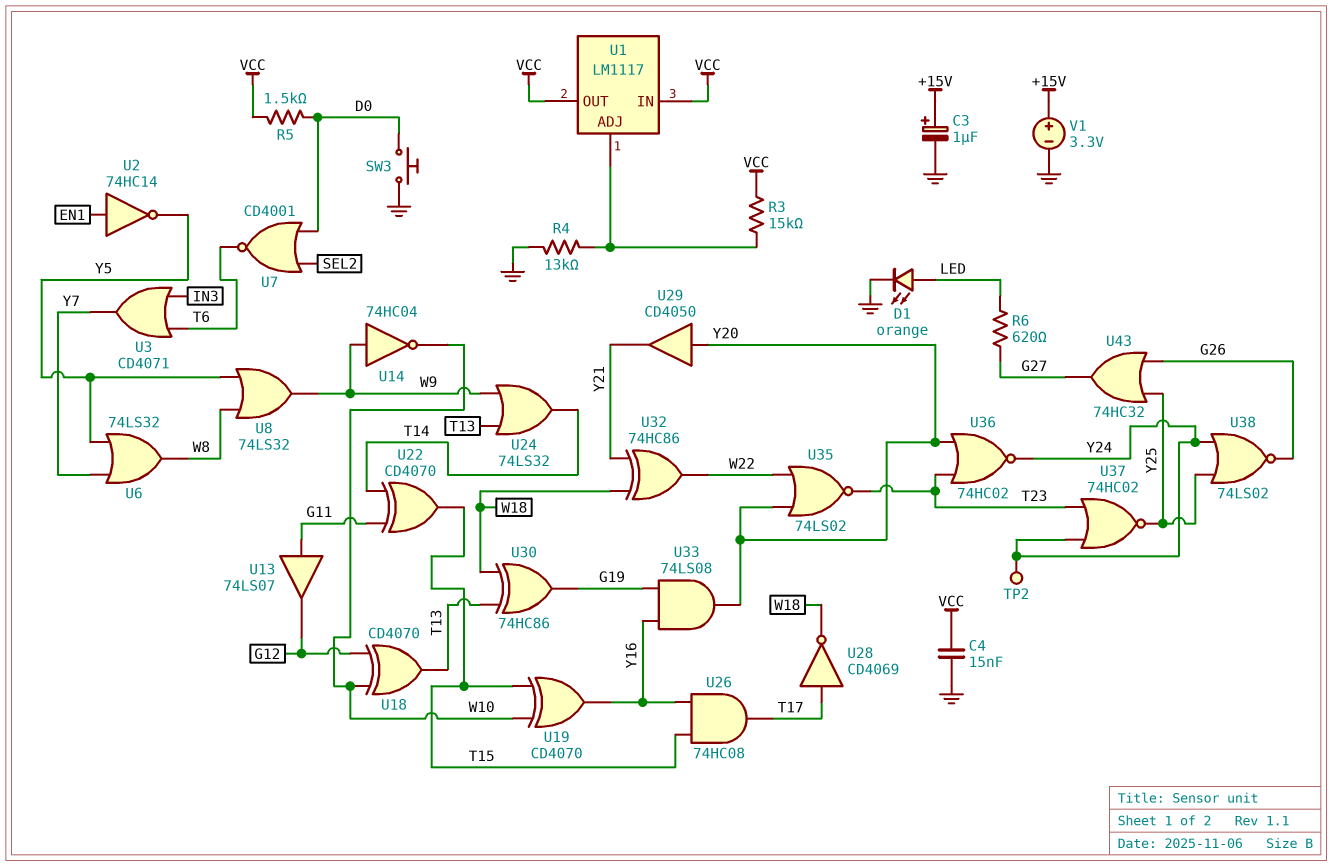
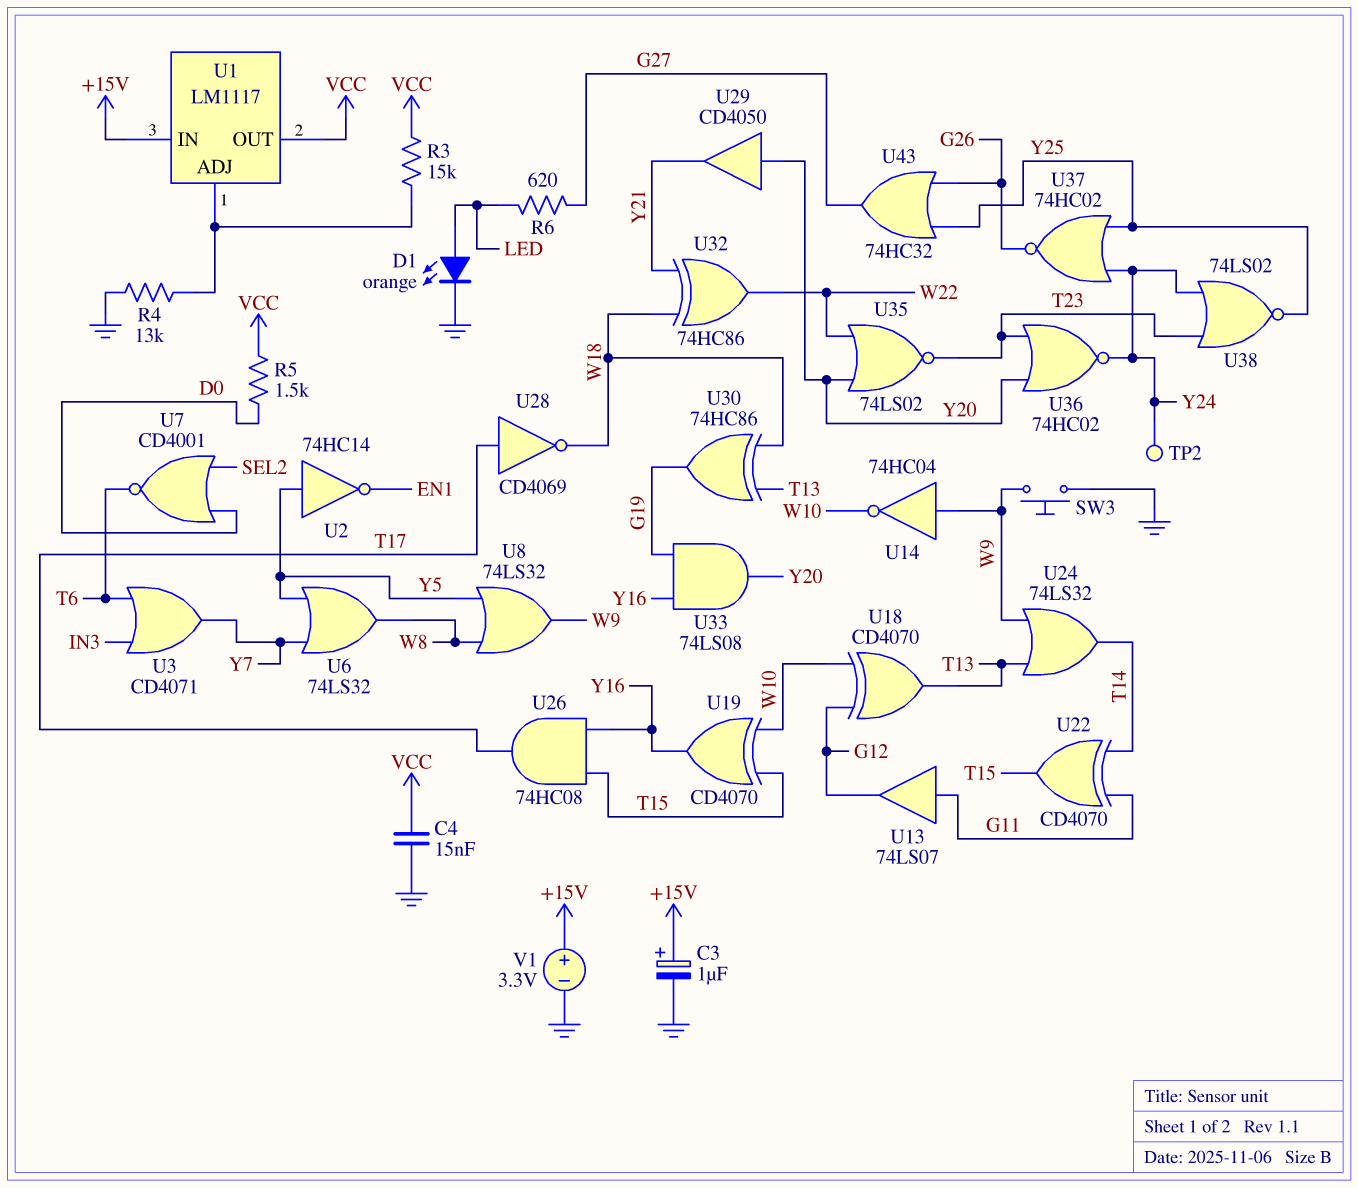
SW3: button (D0, GND) -> button (GND, W9)
U1 pin IN: VCC -> +15V
U2: NOT 74HC14 (in EN1, out Y5) -> NOT 74HC14 (in Y5, out EN1)
U37: NOR 74HC02 (in T23, in Y24, out Y25) -> NOR 74HC02 (in Y24, in Y25, out G26)
U38: NOR 74LS02 (in Y24, in Y25, out G26) -> NOR 74LS02 (in T23, in Y24, out Y25)

